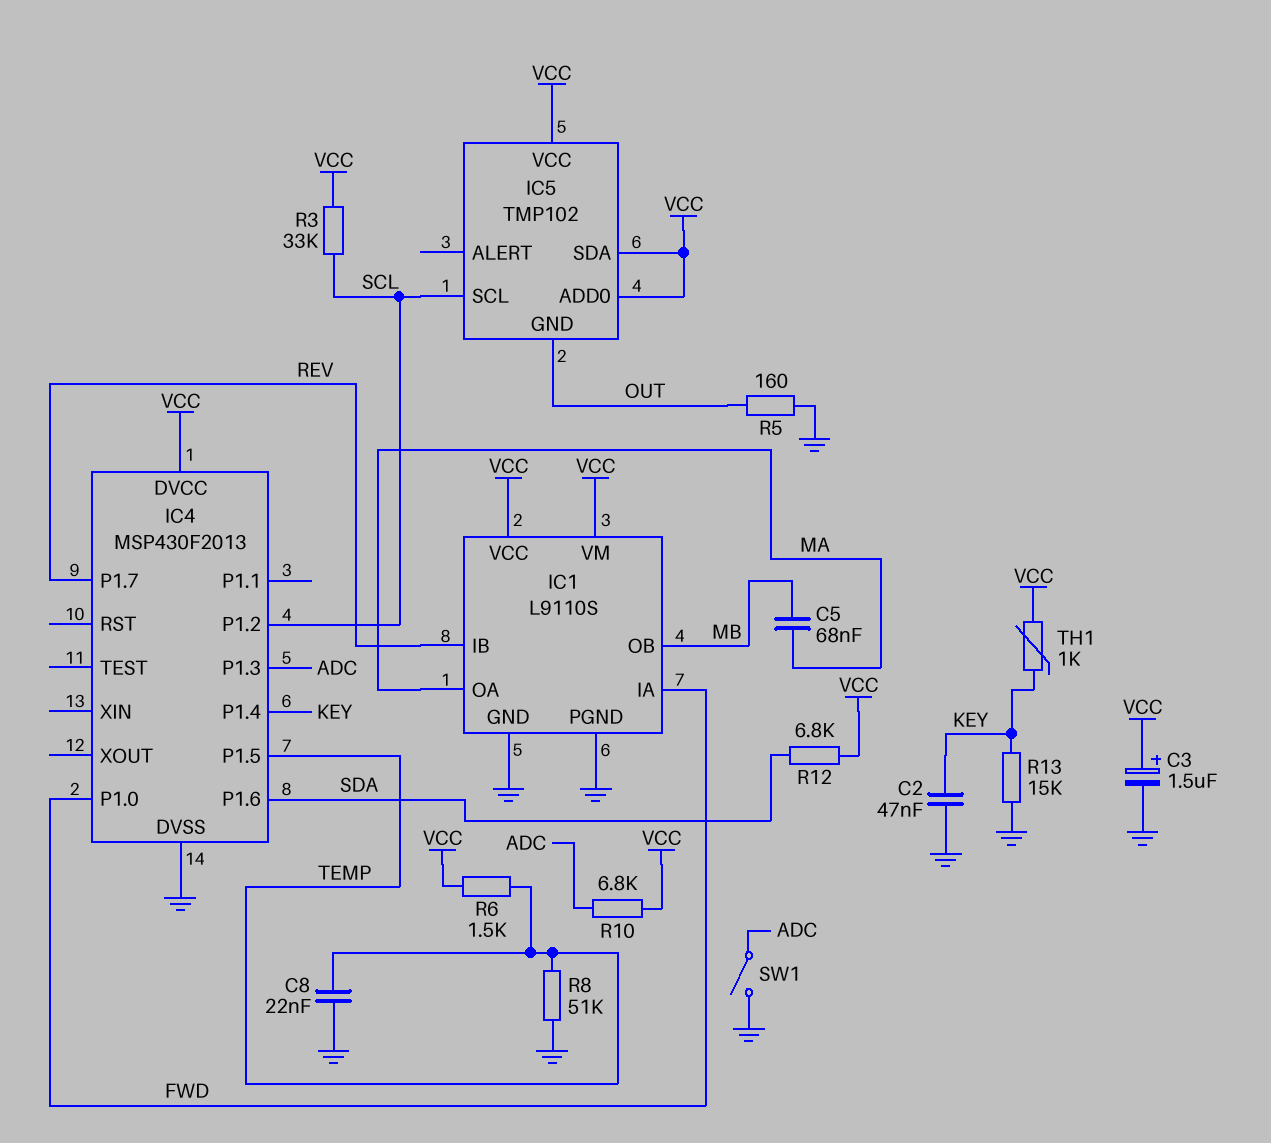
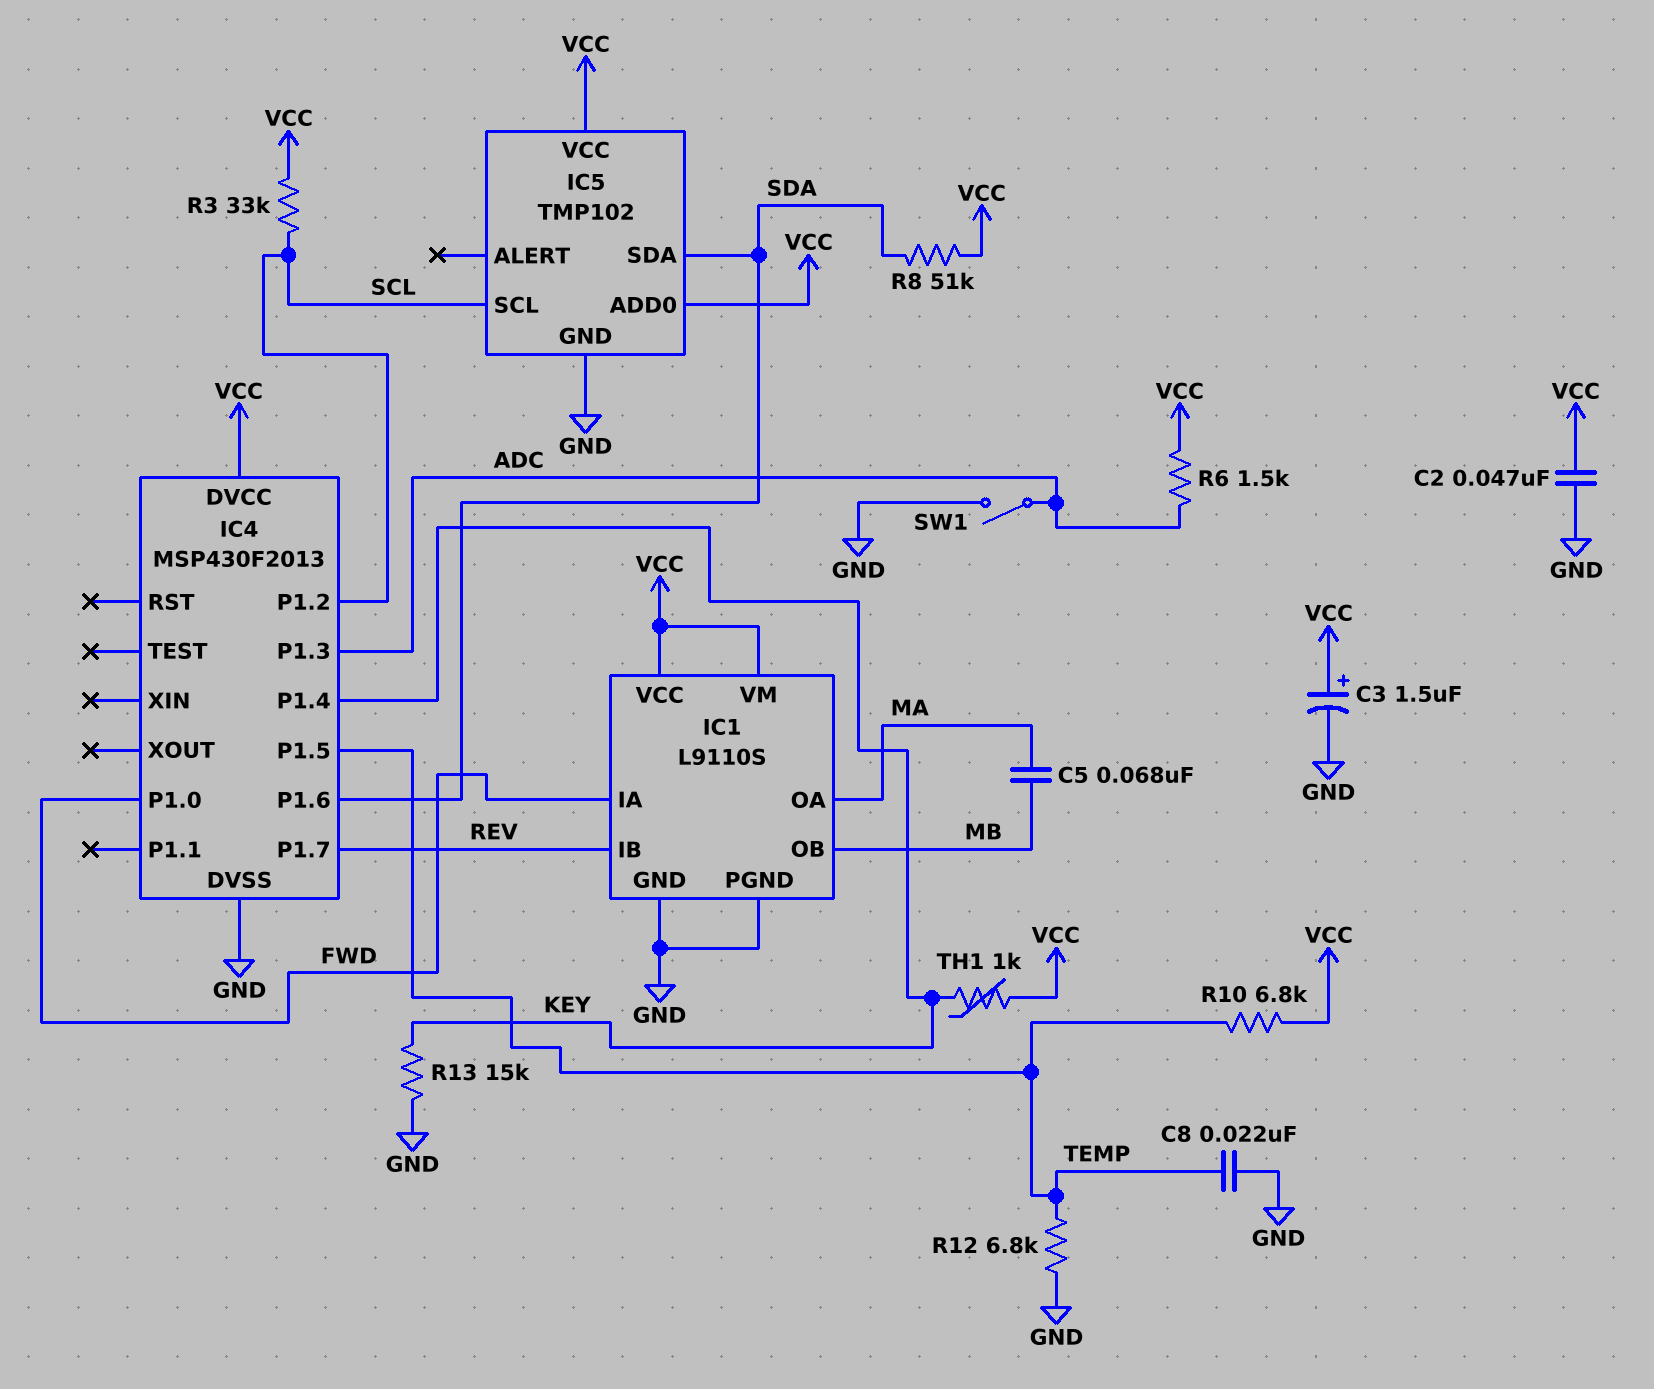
C2: 47nF (GND, KEY) -> 47nF (GND, VCC)
IC5 pin GND: OUT -> GND
IC5 pin SDA: VCC -> SDA
R5: 160 (GND, OUT) -> none
R6: 1.5k (TEMP, VCC) -> 1.5k (ADC, VCC)
R8: 51k (GND, TEMP) -> 51k (SDA, VCC)
R10: 6.8k (ADC, VCC) -> 6.8k (TEMP, VCC)
R12: 6.8k (SDA, VCC) -> 6.8k (GND, TEMP)

